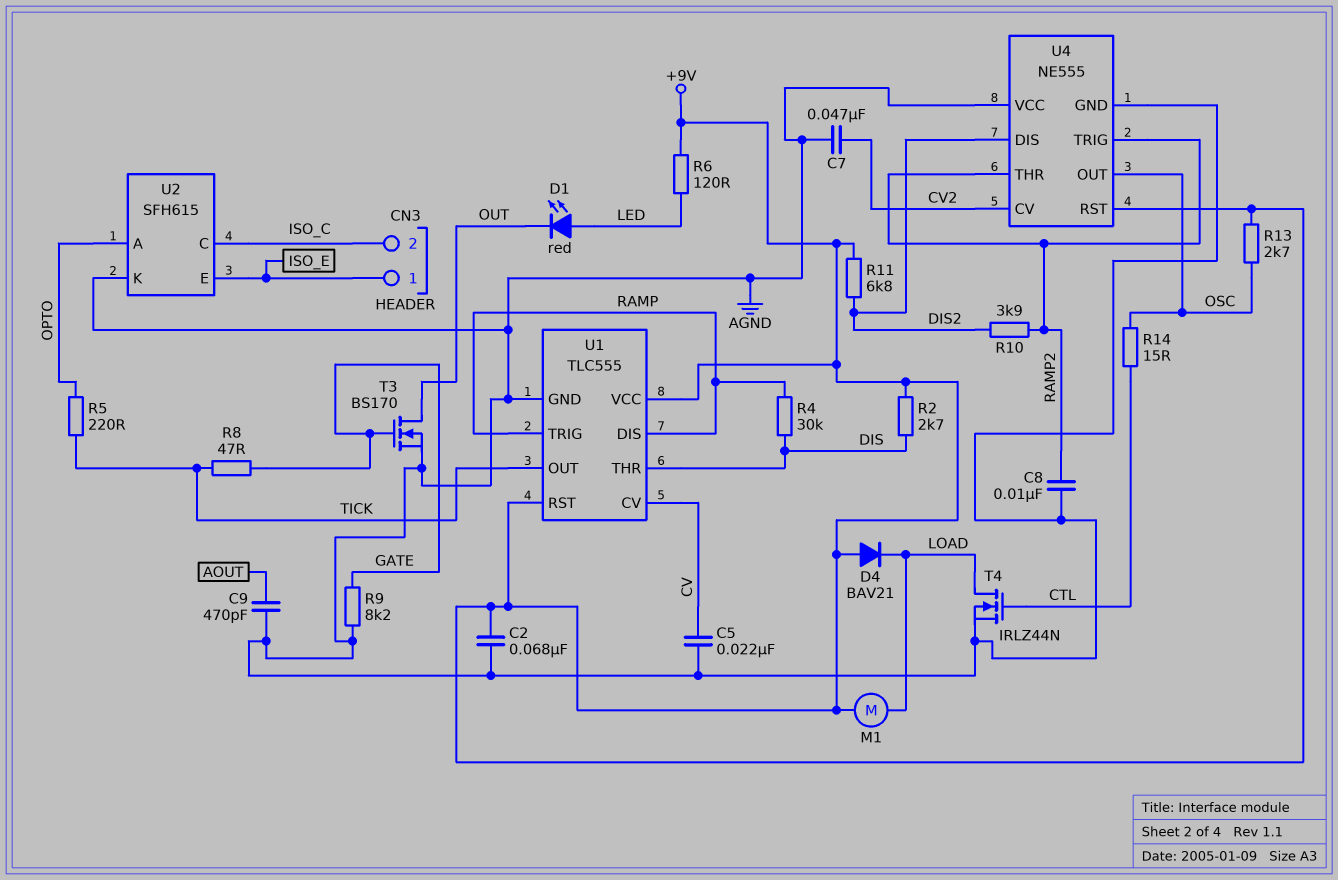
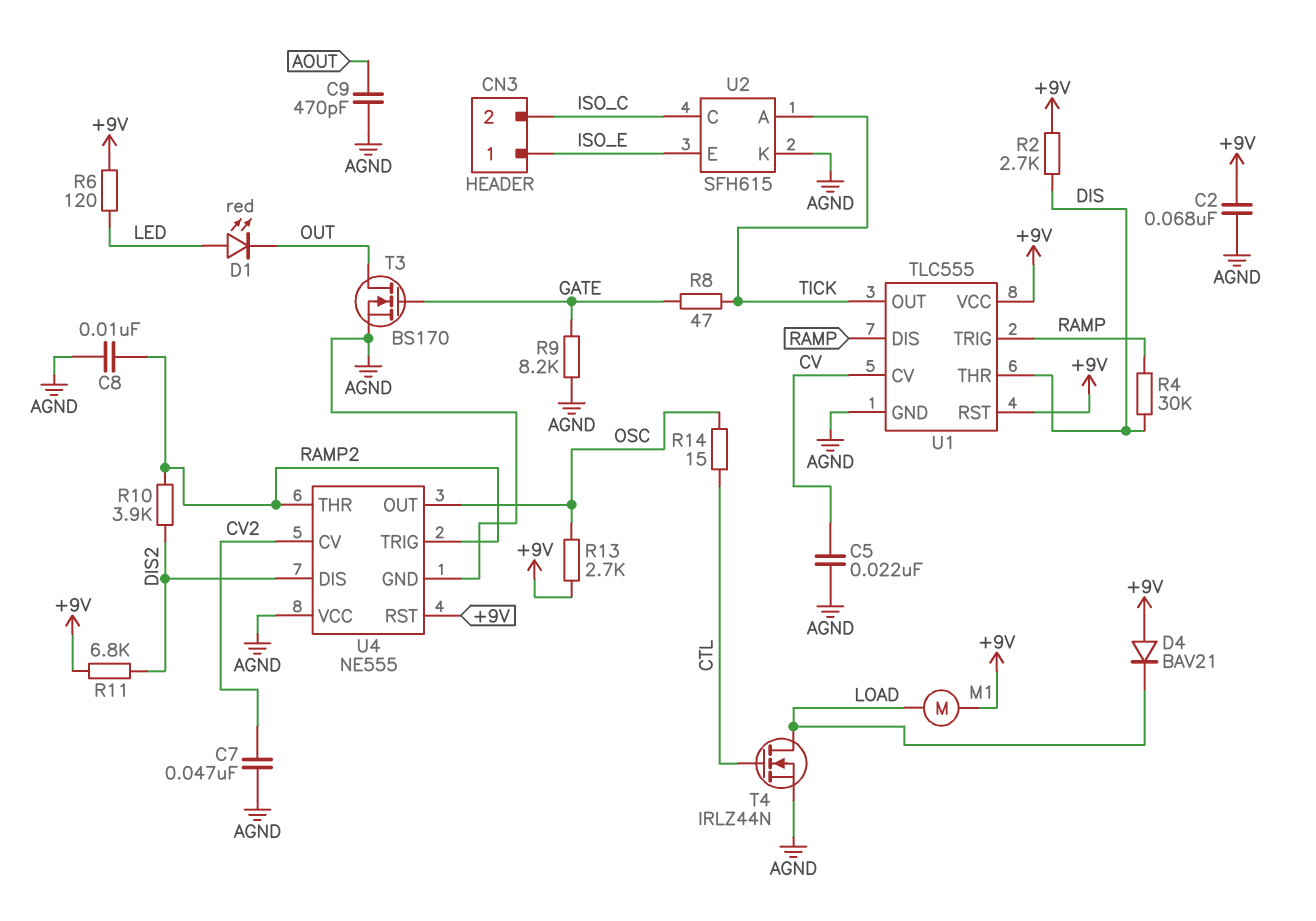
R5: 220 (OPTO, TICK) -> none
U2 pin A: OPTO -> TICK

